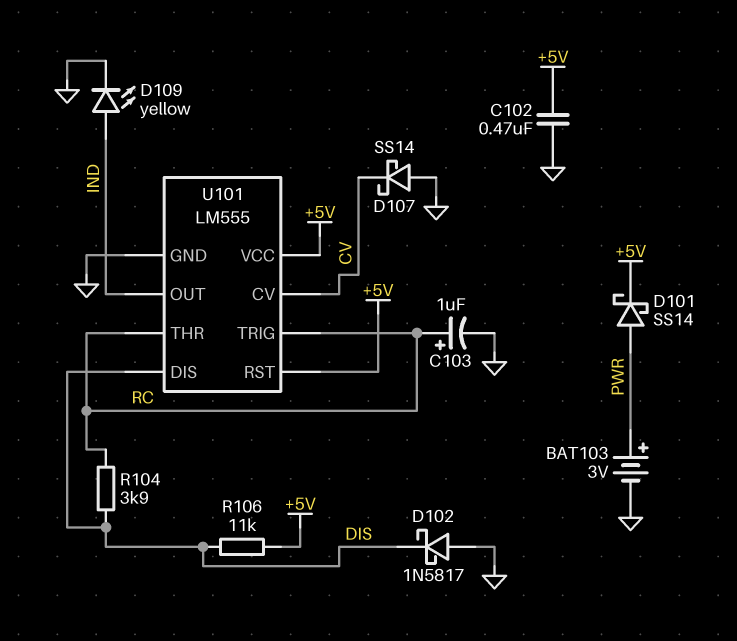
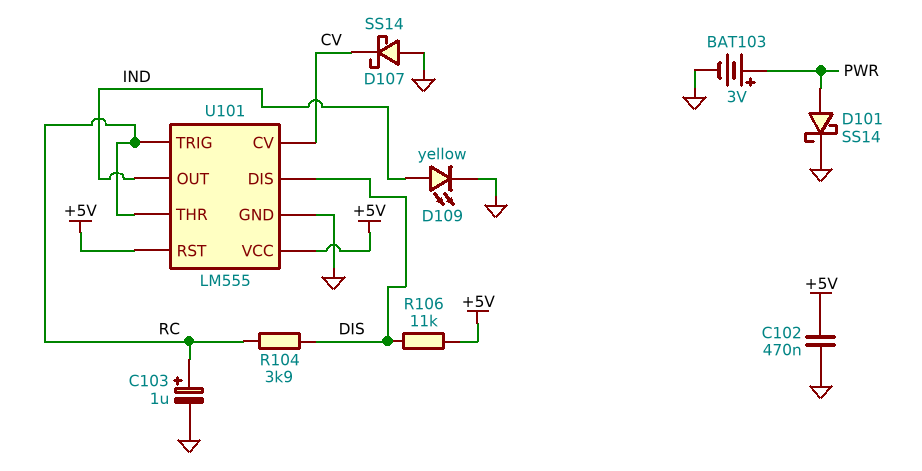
D101: schottky SS14 (A PWR, K +5V) -> schottky SS14 (A PWR, K GND)
D102: schottky 1N5817 (A GND, K DIS) -> none

